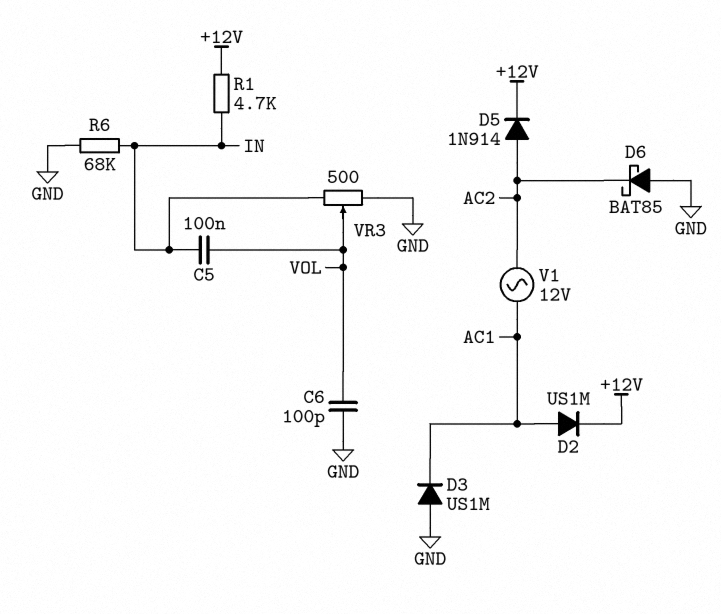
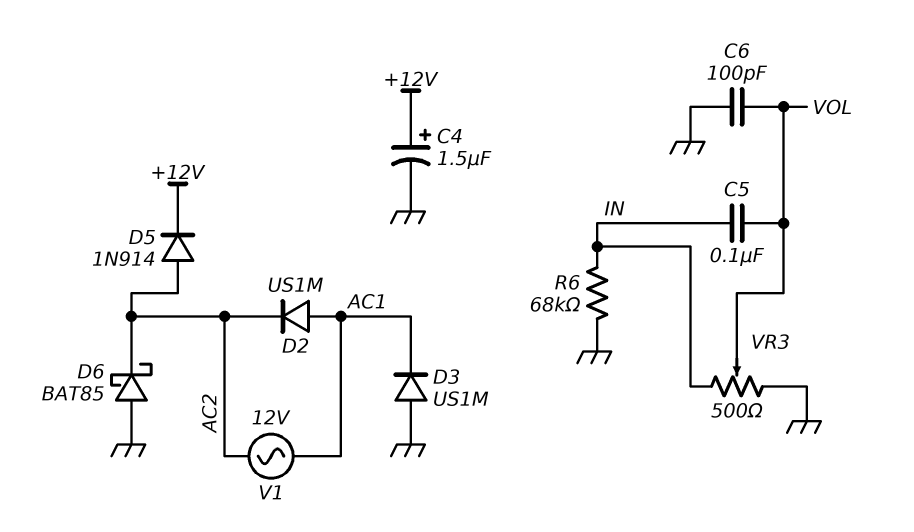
C4: none -> 1.5uF (plus +12V, minus GND)
D2: diode US1M (A AC1, K +12V) -> diode US1M (A AC1, K AC2)
R1: 4.7k (+12V, IN) -> none

